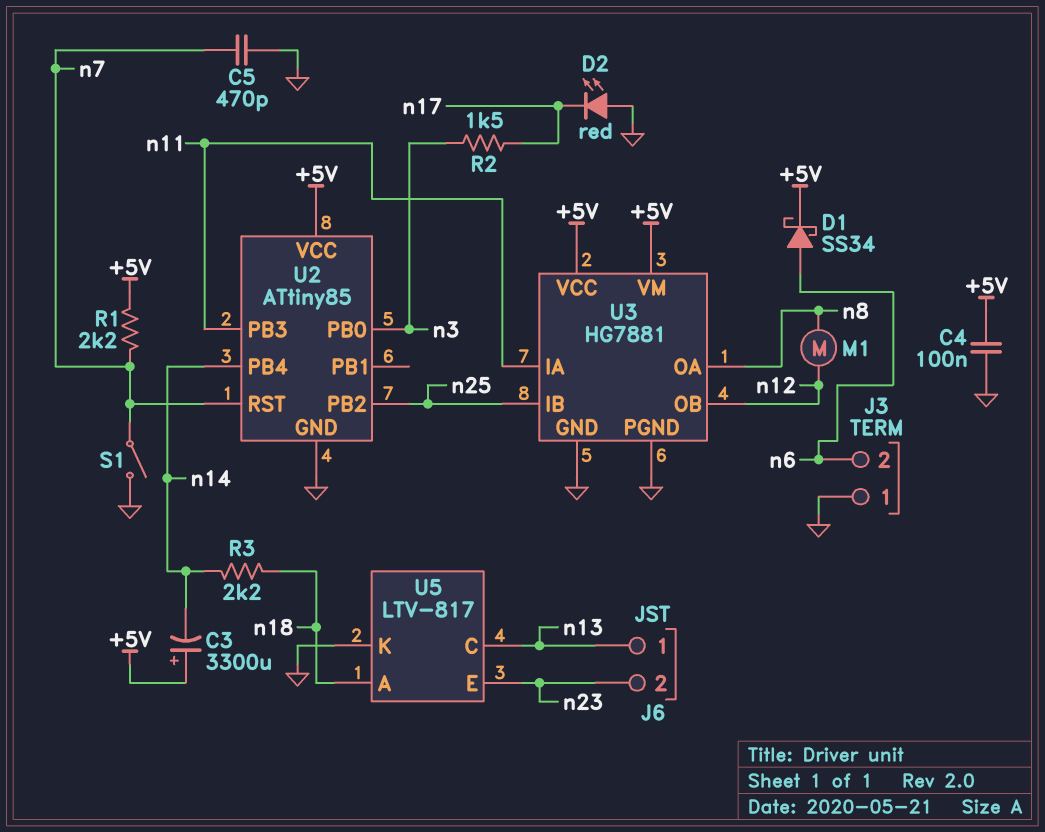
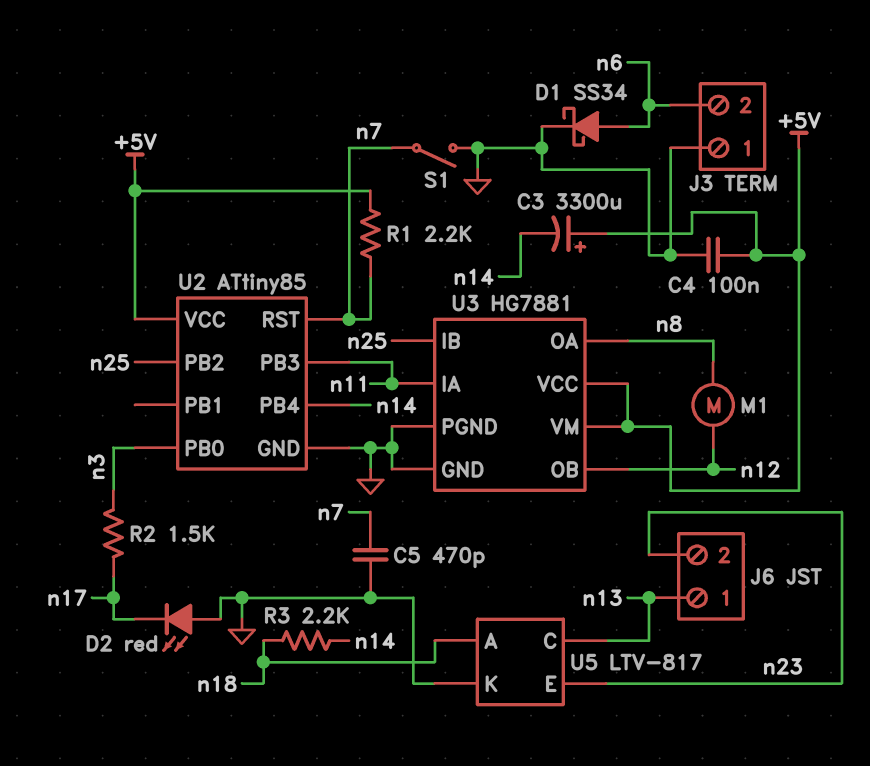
D1: schottky SS34 (A n6, K +5V) -> schottky SS34 (A n6, K GND)

